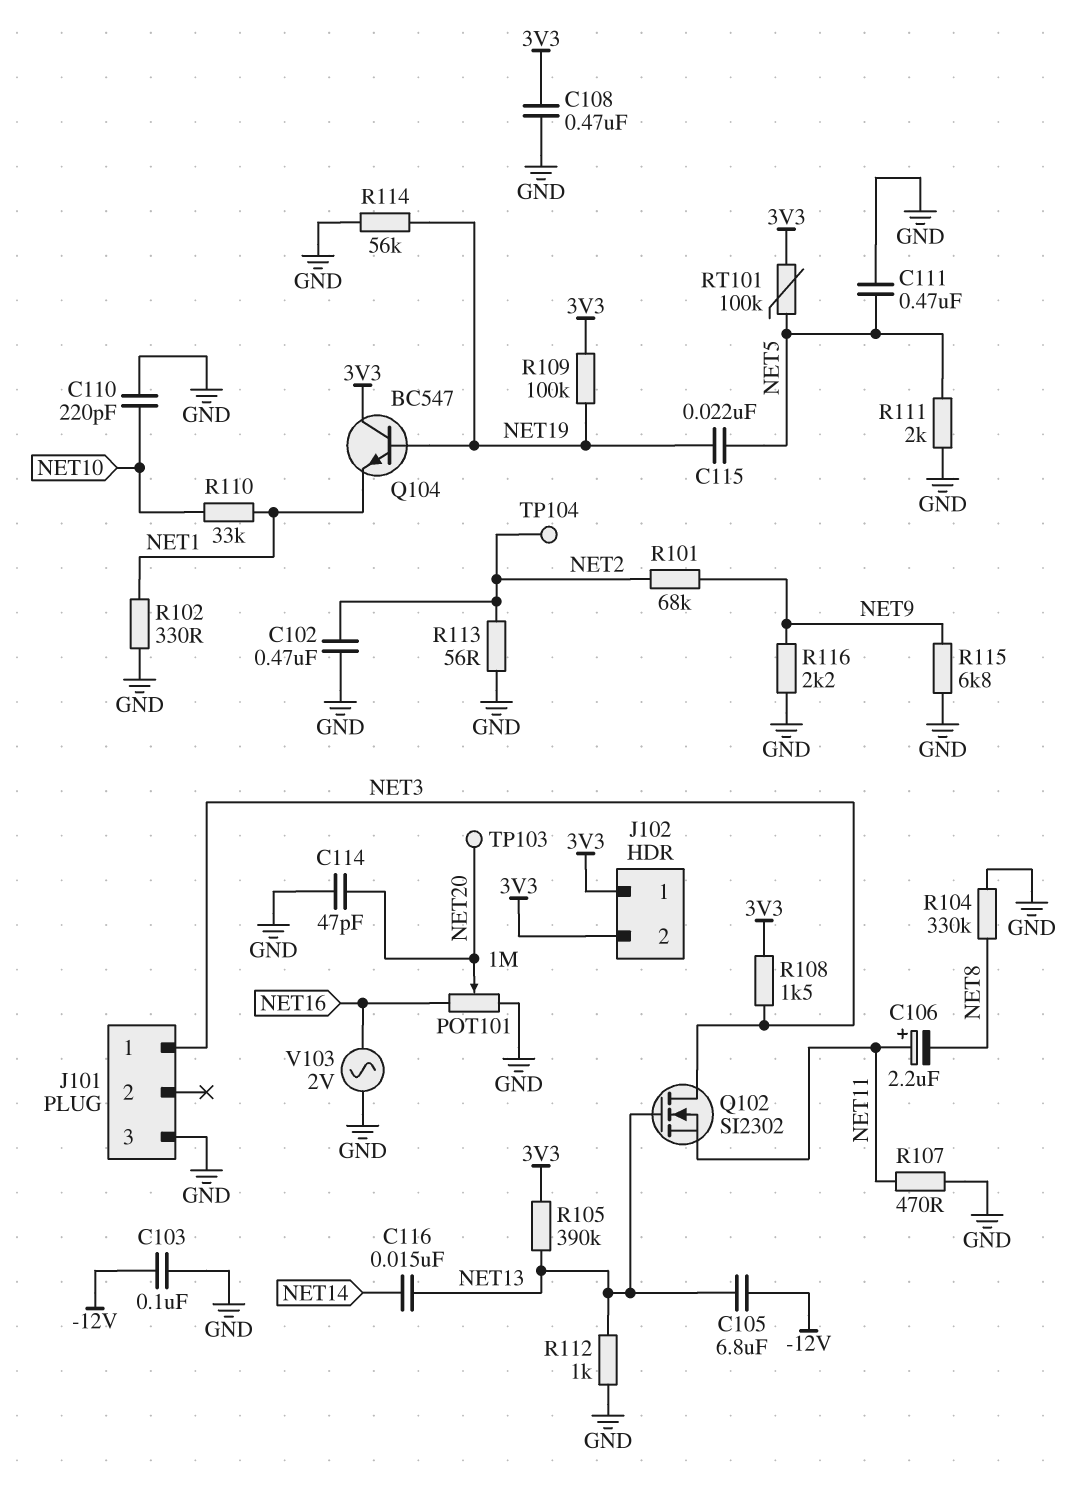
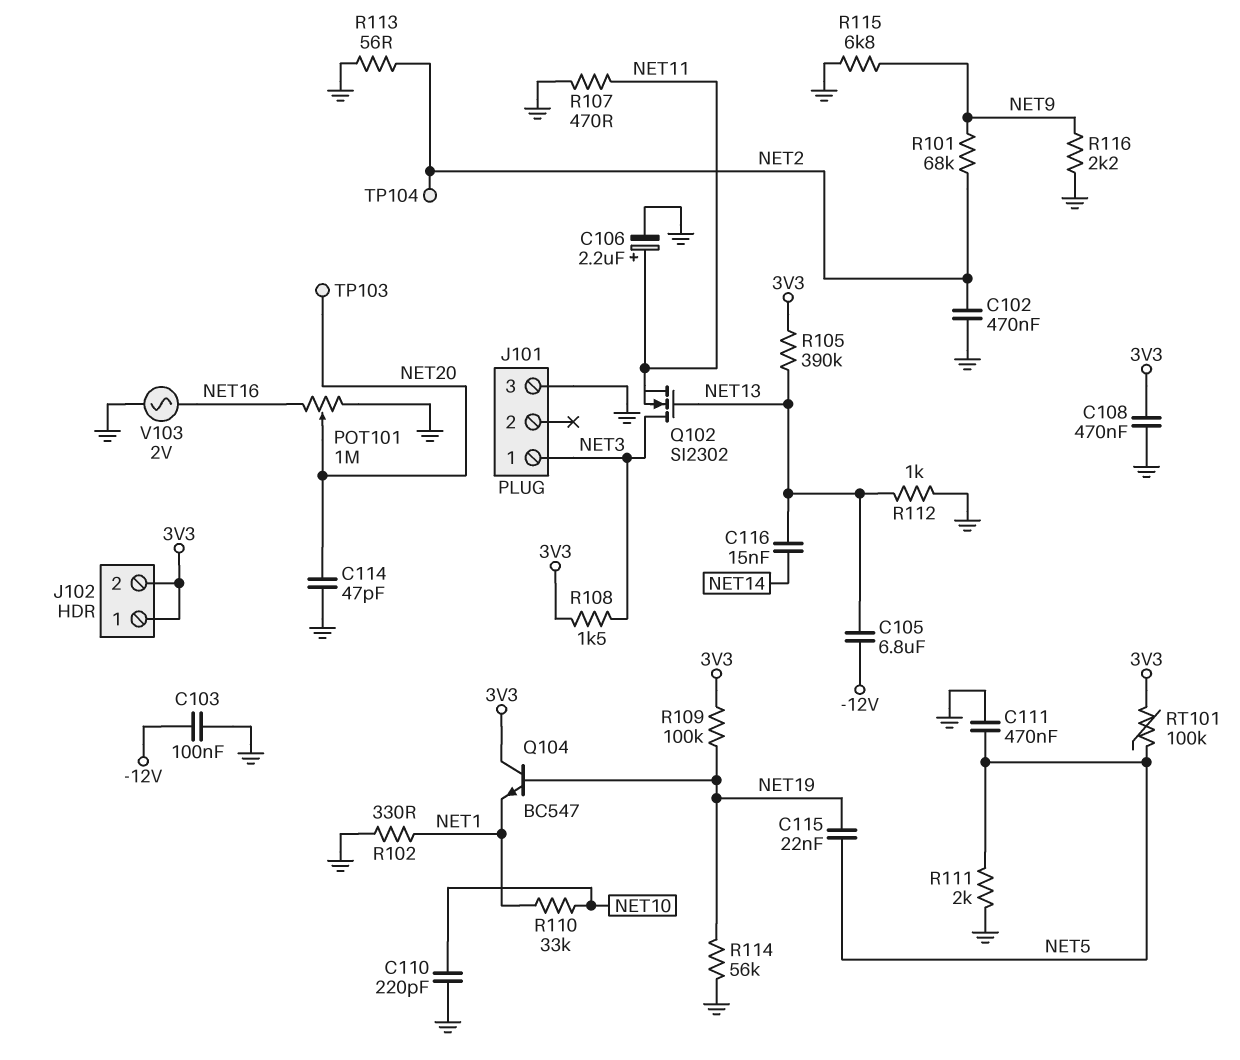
C106: 2.2uF (plus NET11, minus NET8) -> 2.2uF (plus NET11, minus GND)
R104: 330k (GND, NET8) -> none

